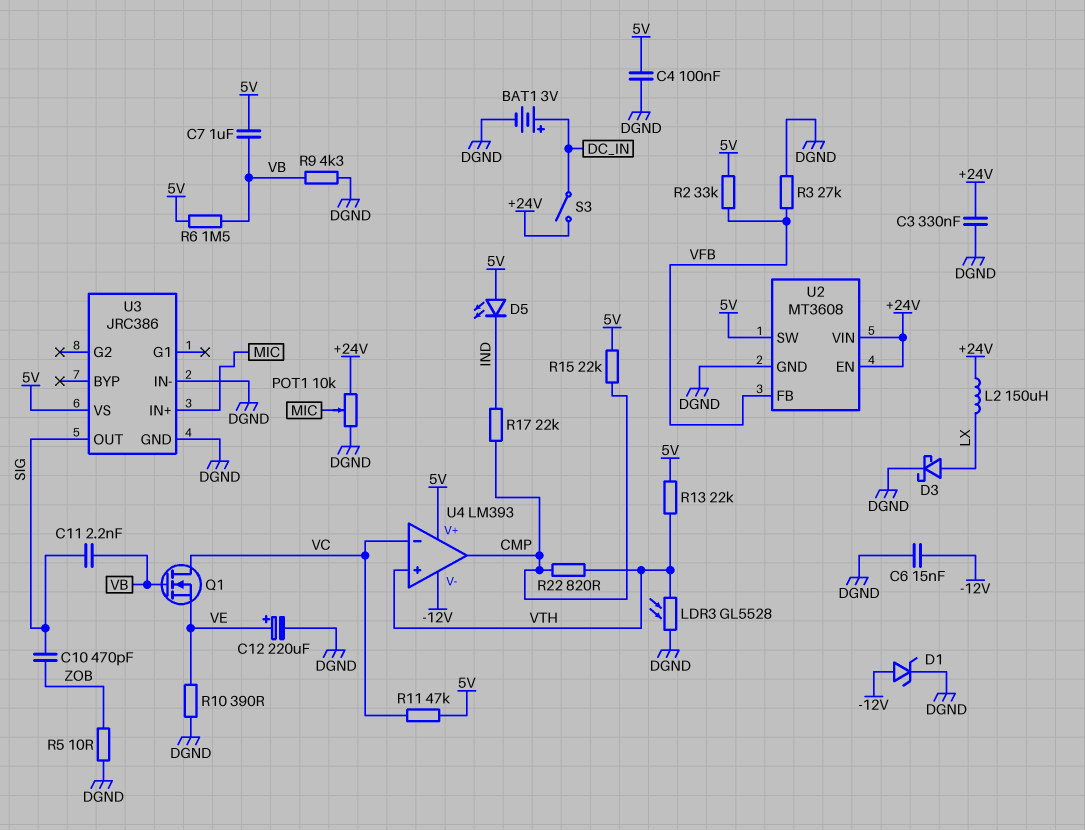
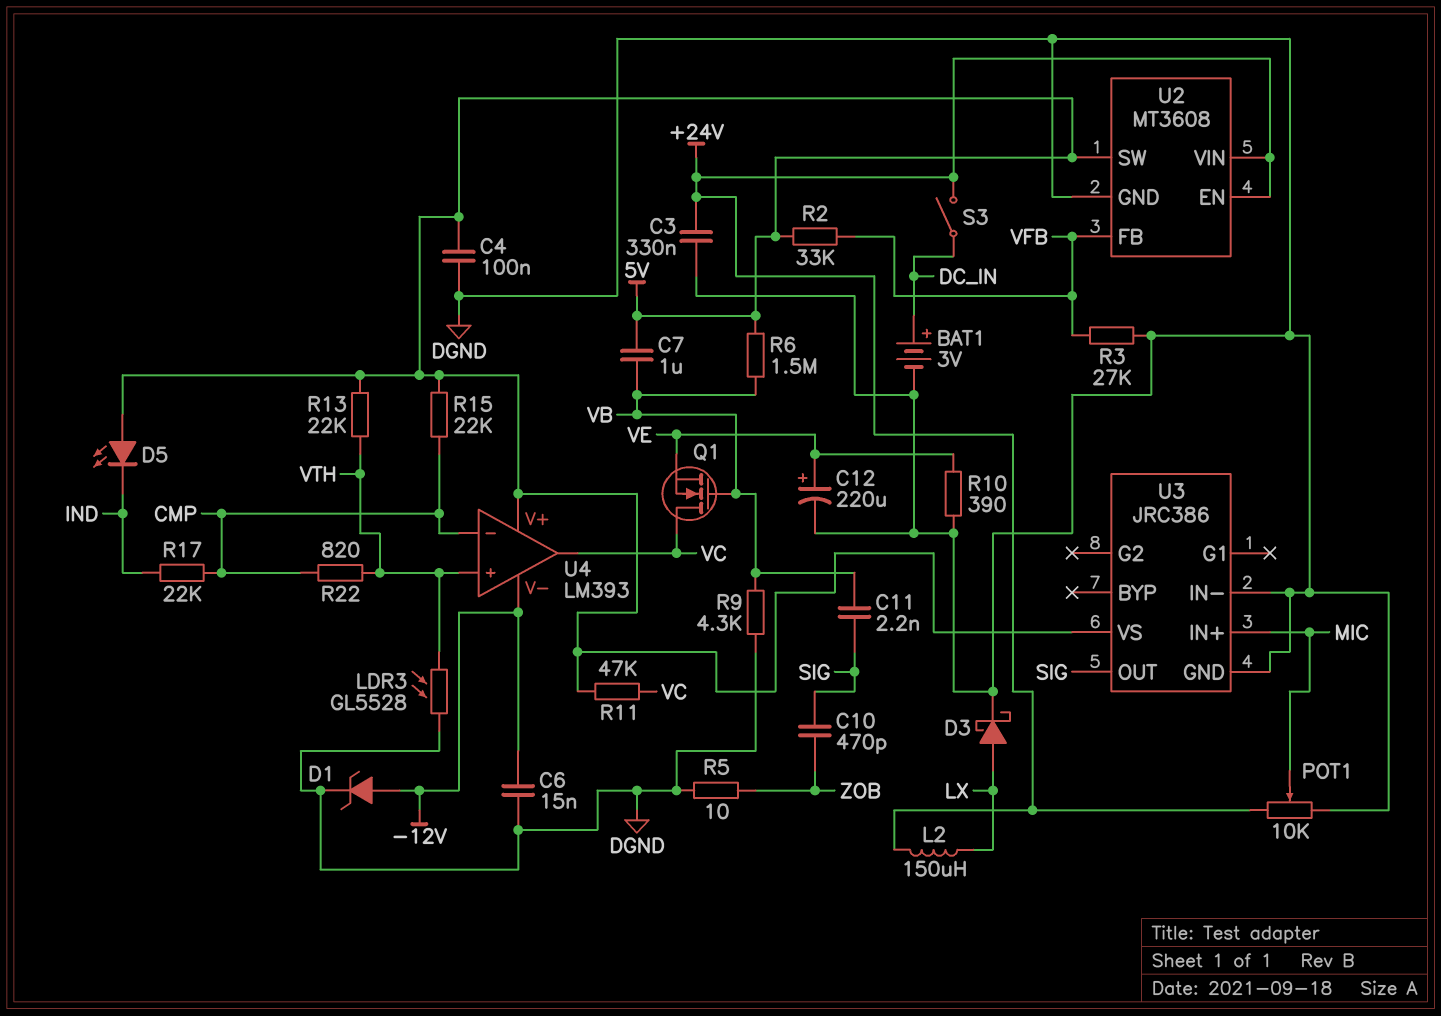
U4 pin in-: VC -> CMP
U4 pin out: CMP -> VC

